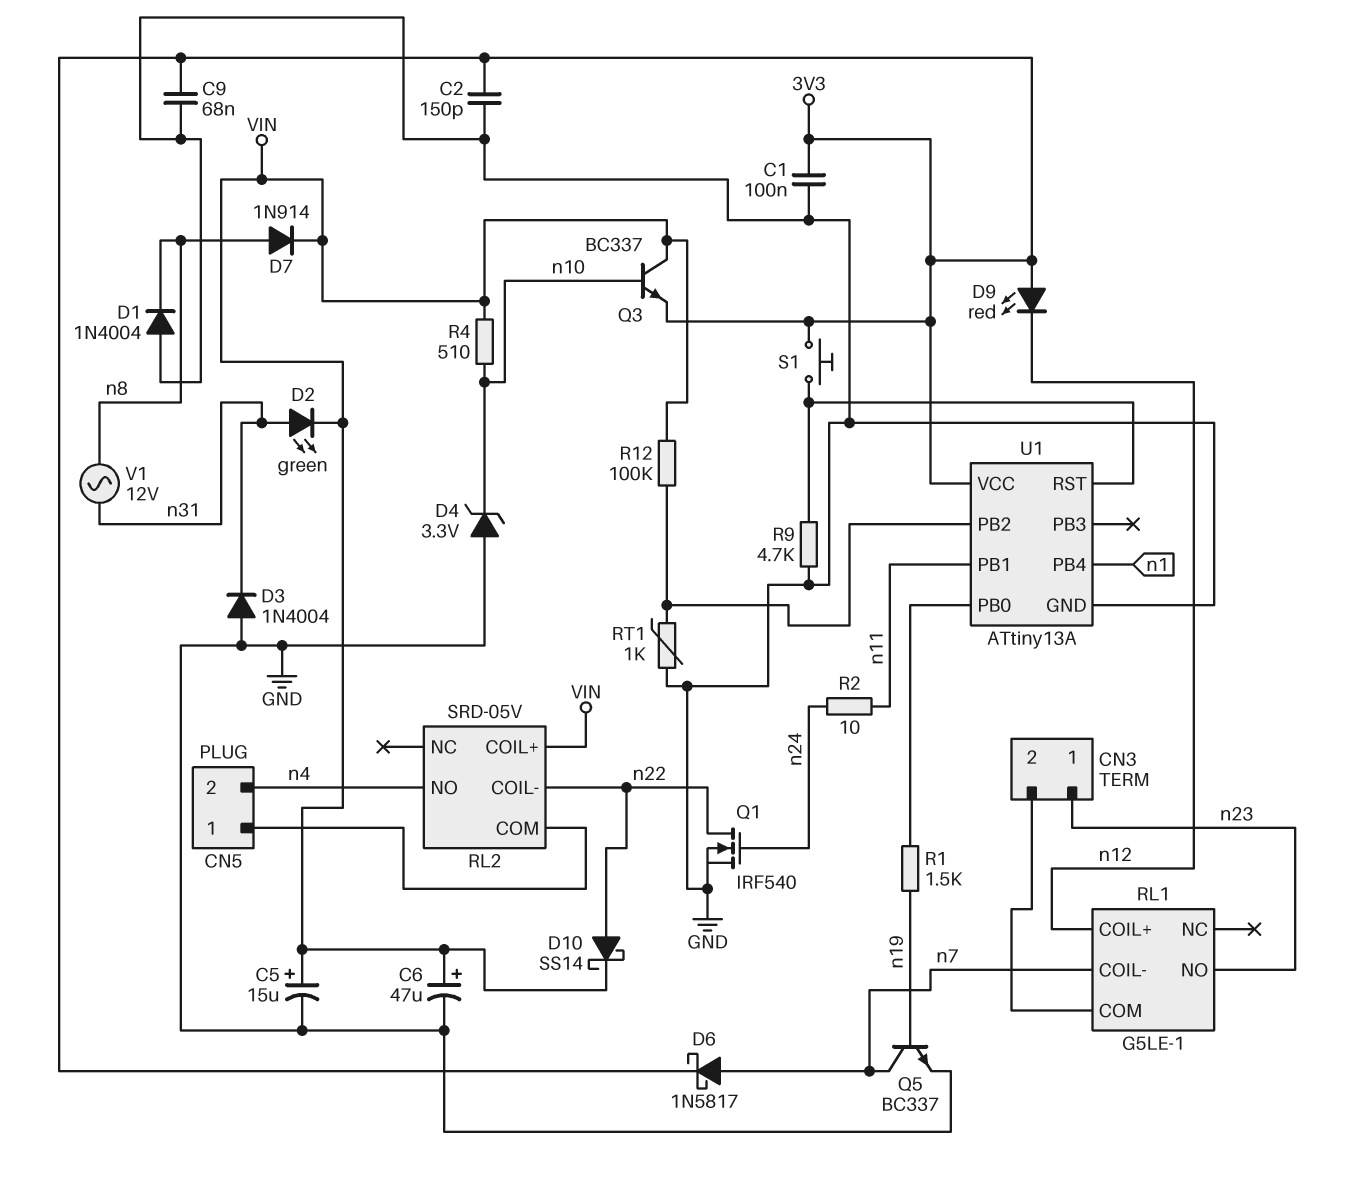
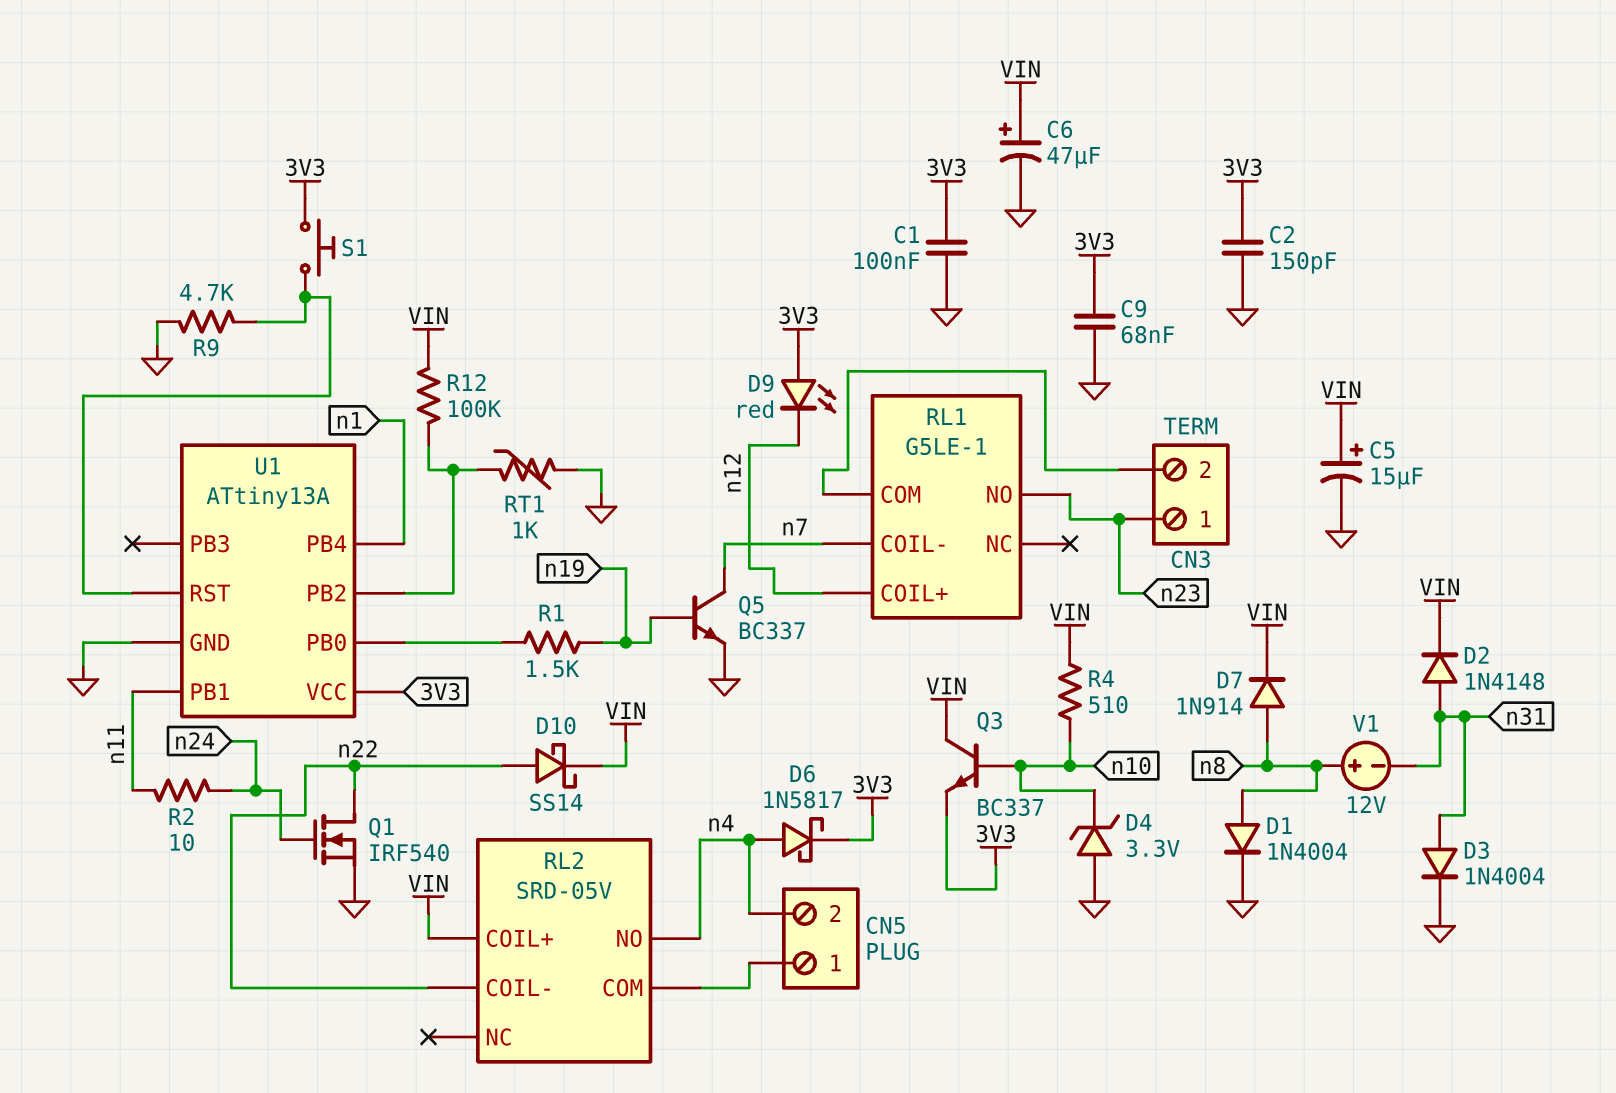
D1: diode 1N4004 (A GND, K n8) -> diode 1N4004 (A n8, K GND)
D2: LED green (A n31, K VIN) -> diode 1N4148 (A n31, K VIN)
D3: diode 1N4004 (A GND, K n31) -> diode 1N4004 (A n31, K GND)
D6: schottky 1N5817 (A n7, K 3V3) -> schottky 1N5817 (A n4, K 3V3)
V1: AC 12V (n8, n31) -> 12V (plus n8, minus n31)

